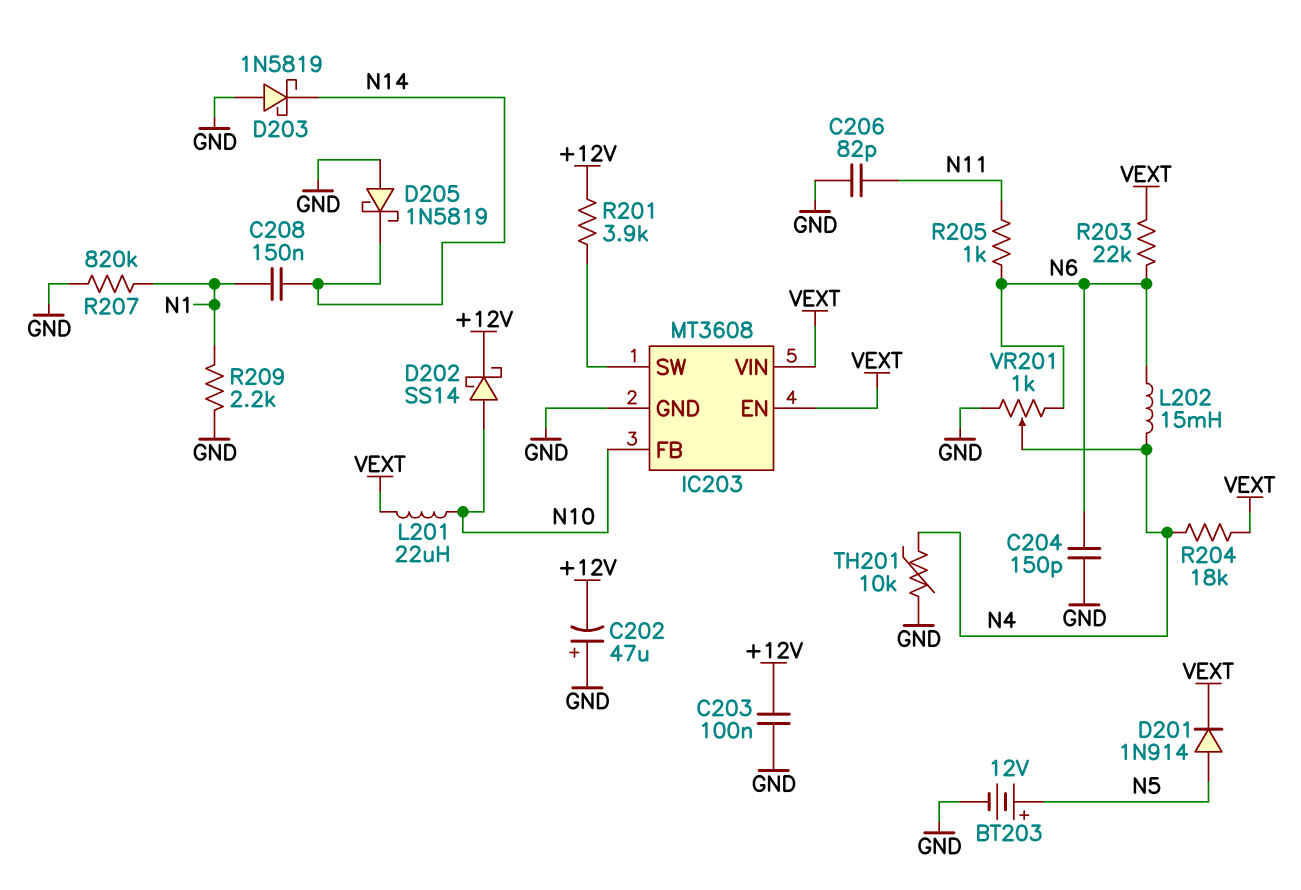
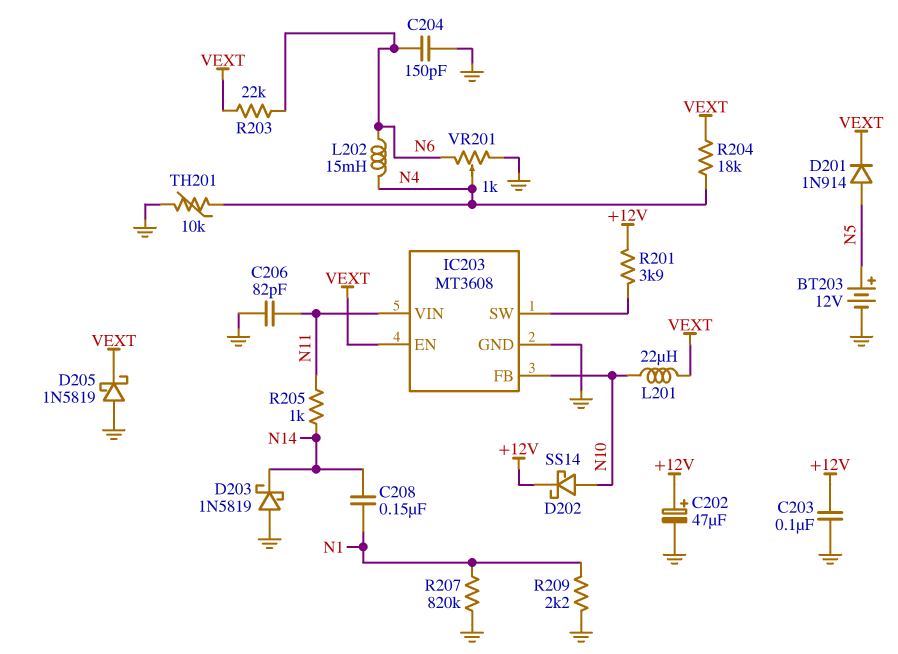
C202: 47uF (plus GND, minus +12V) -> 47uF (plus +12V, minus GND)
D205: schottky 1N5819 (A GND, K N14) -> schottky 1N5819 (A GND, K VEXT)
IC203 pin VIN: VEXT -> N11
R205: 1k (N6, N11) -> 1k (N11, N14)

